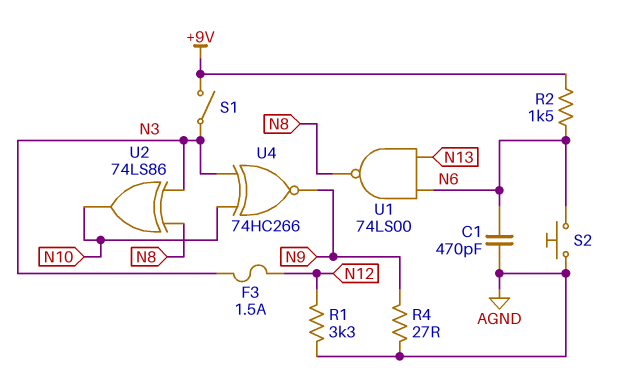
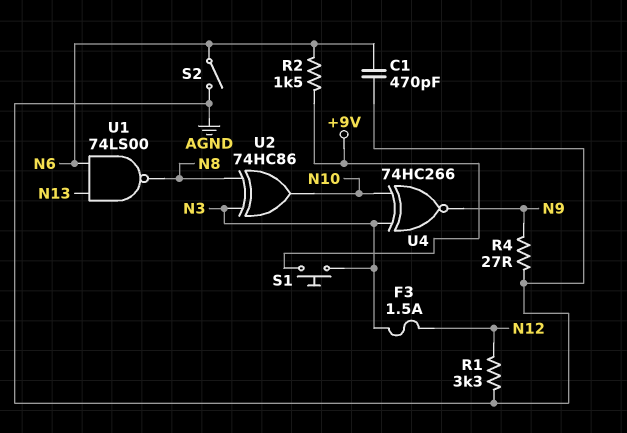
S1: switch (+9V, N3) -> button (+9V, N3)
S2: button (AGND, N6) -> switch (AGND, N6)
U2: XOR 74LS86 (in N3, in N8, out N10) -> XOR 74HC86 (in N3, in N8, out N10)

